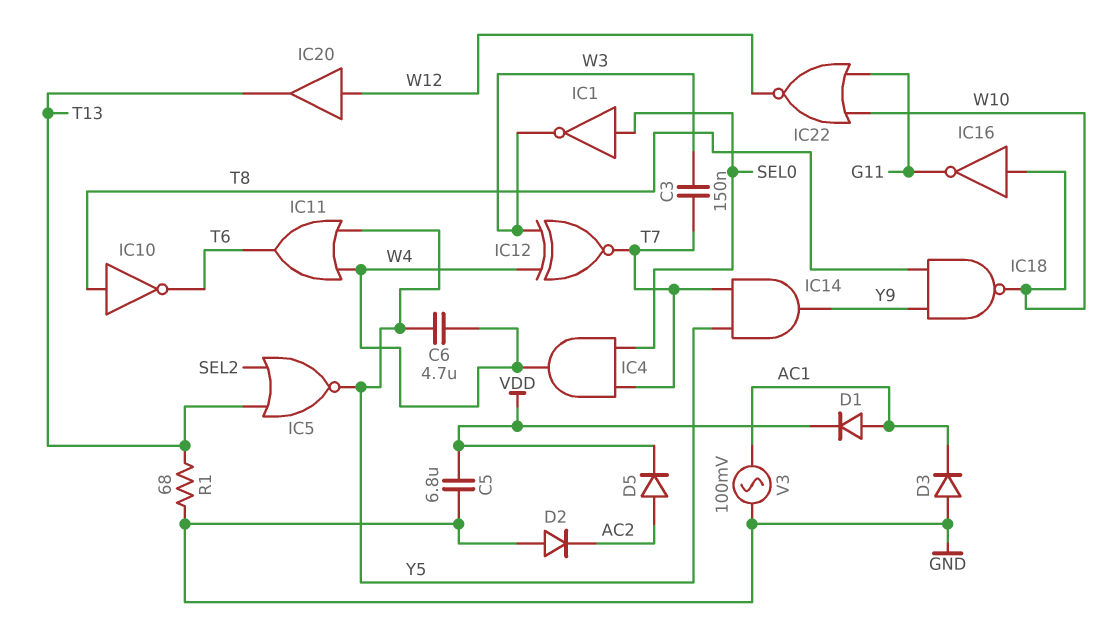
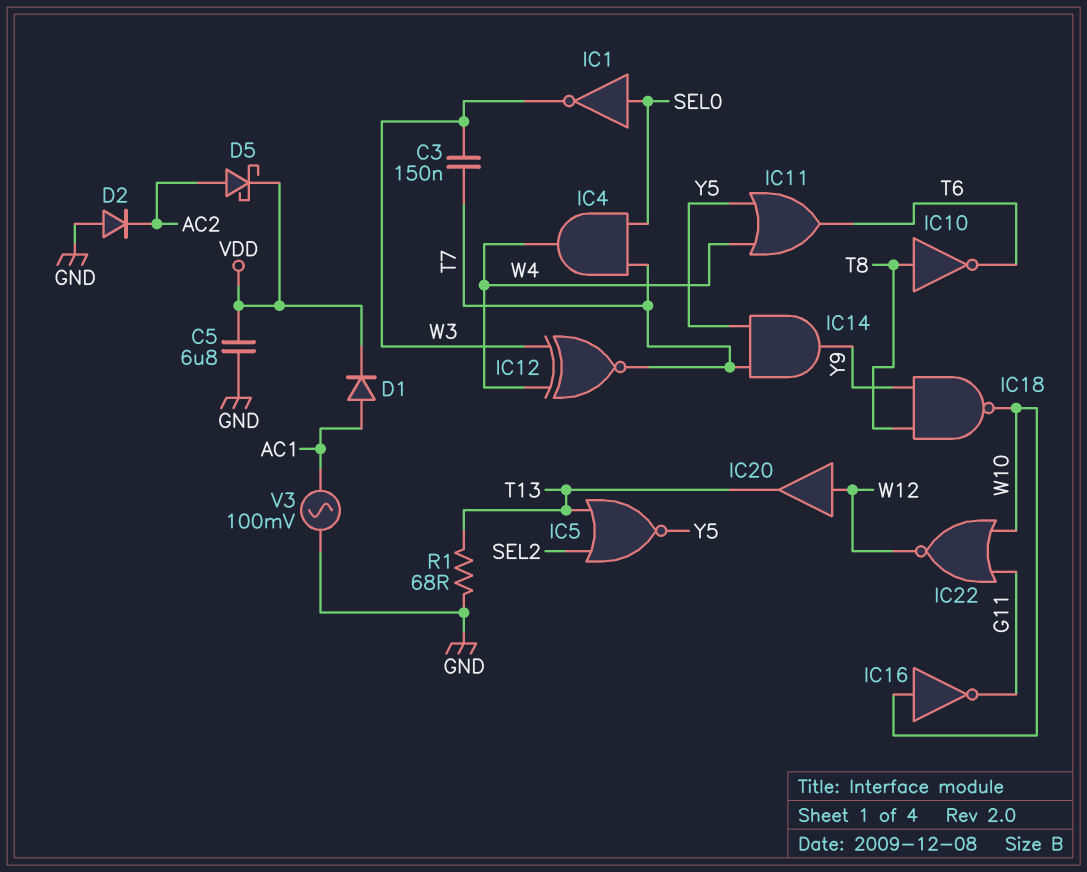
C6: 4.7uF (W4, Y5) -> none
D3: diode (A GND, K AC1) -> none
D5: diode (A AC2, K VDD) -> schottky (A AC2, K VDD)

